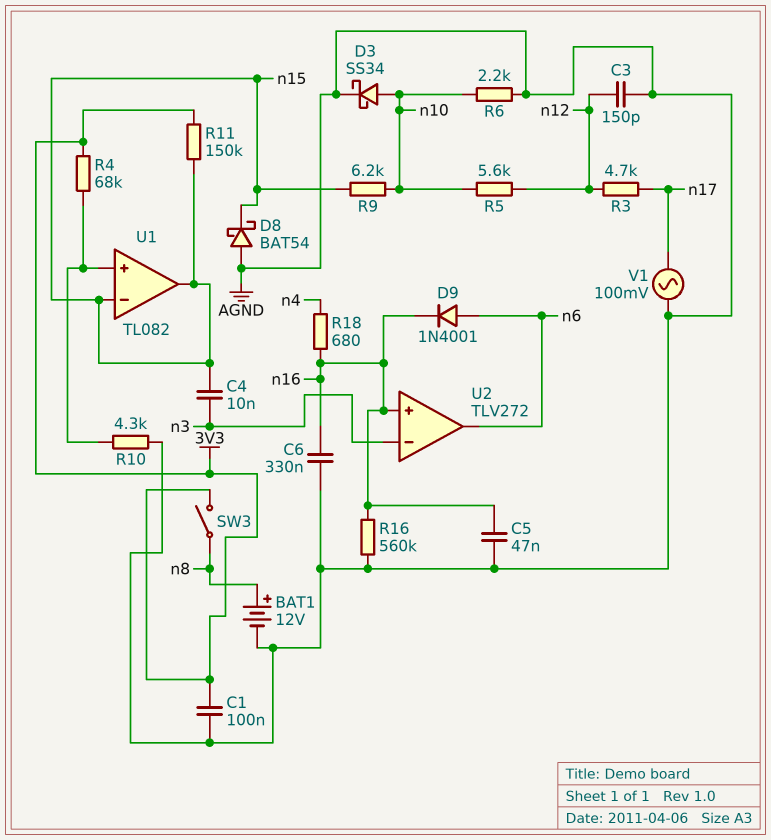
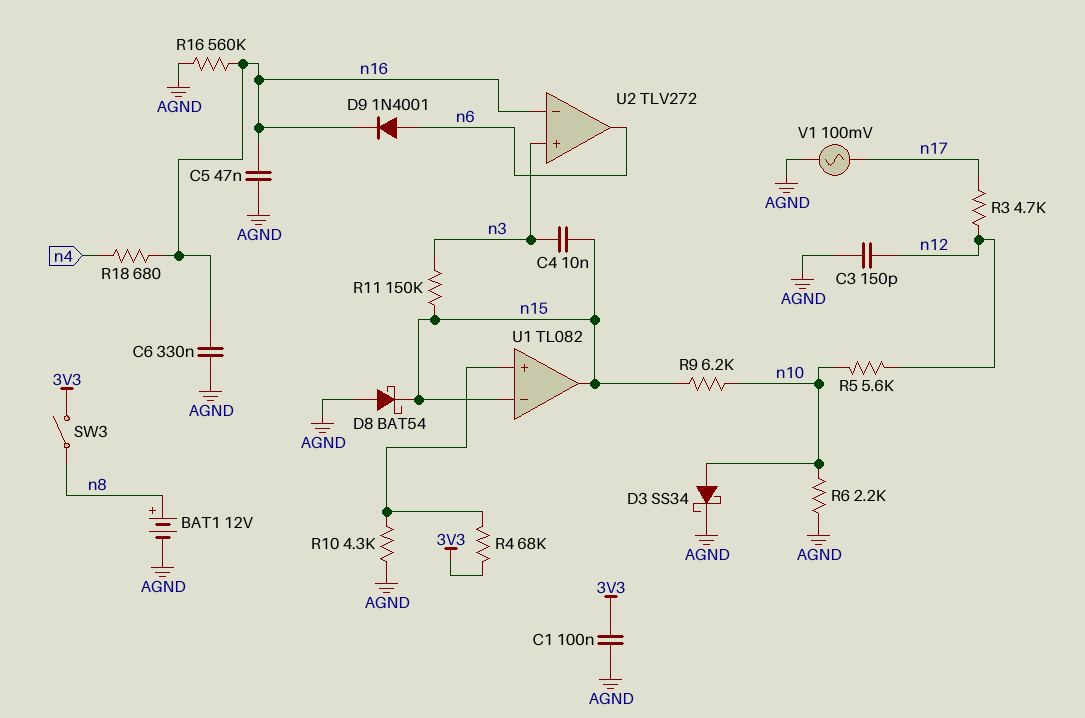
R11: 150k (3V3, n15) -> 150k (n3, n15)
U2 pin in+: n16 -> n3
U2 pin in-: n3 -> n16

